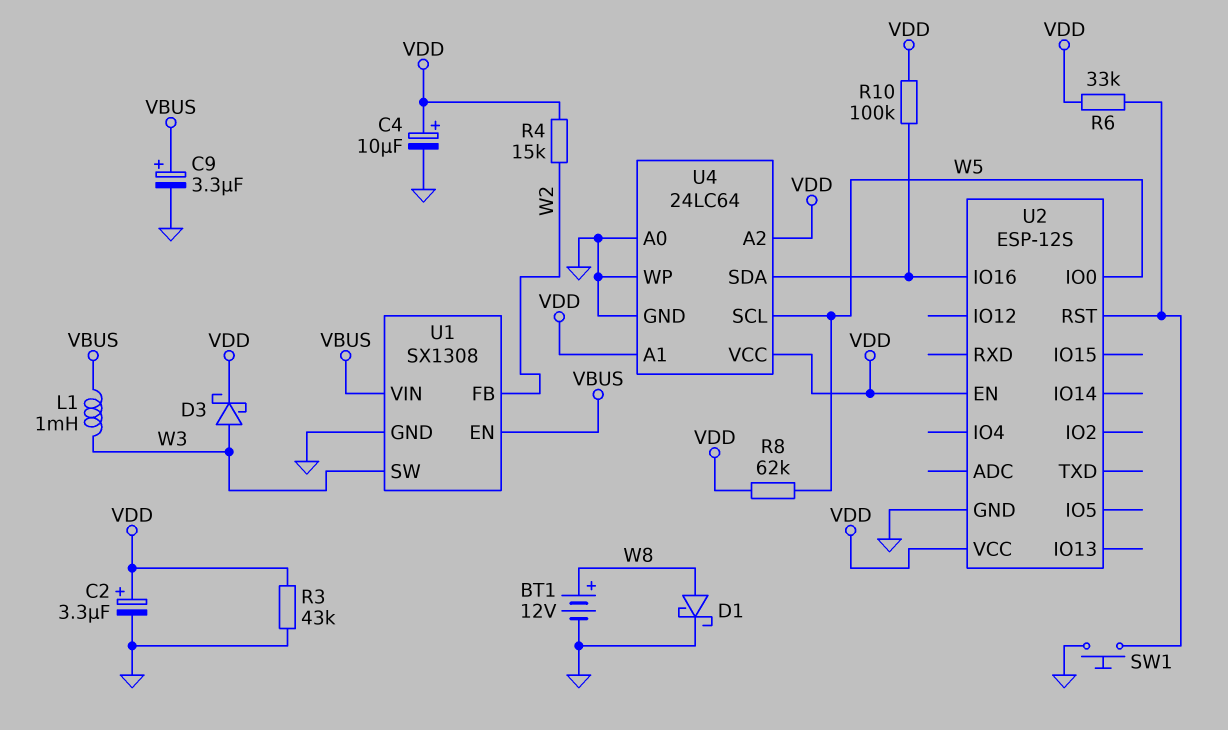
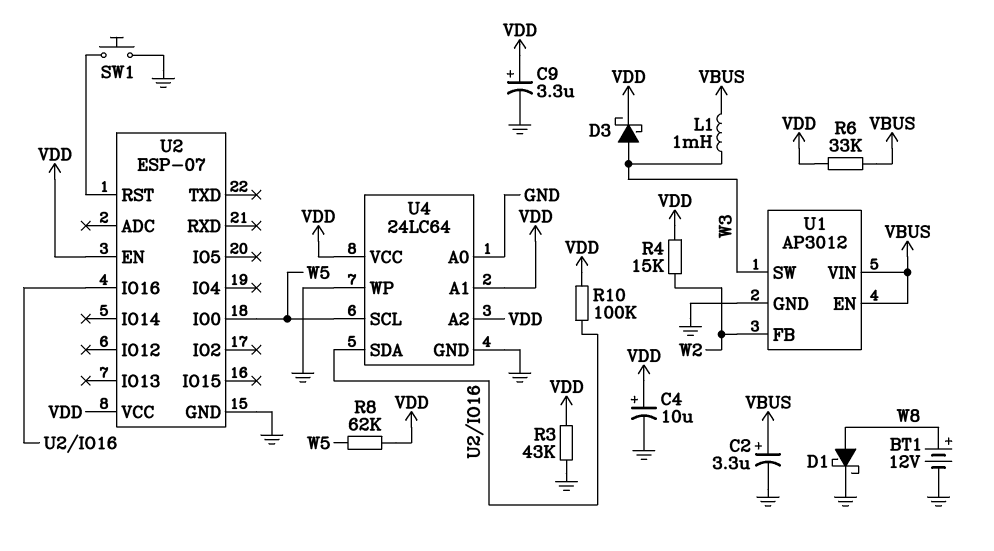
C2: 3.3uF (plus VDD, minus GND) -> 3.3uF (plus VBUS, minus GND)
C9: 3.3uF (plus VBUS, minus GND) -> 3.3uF (plus VDD, minus GND)
R6: 33k (U2/RST, VDD) -> 33k (VBUS, VDD)
U1: SX1308 -> AP3012
U2: ESP-12S -> ESP-07

